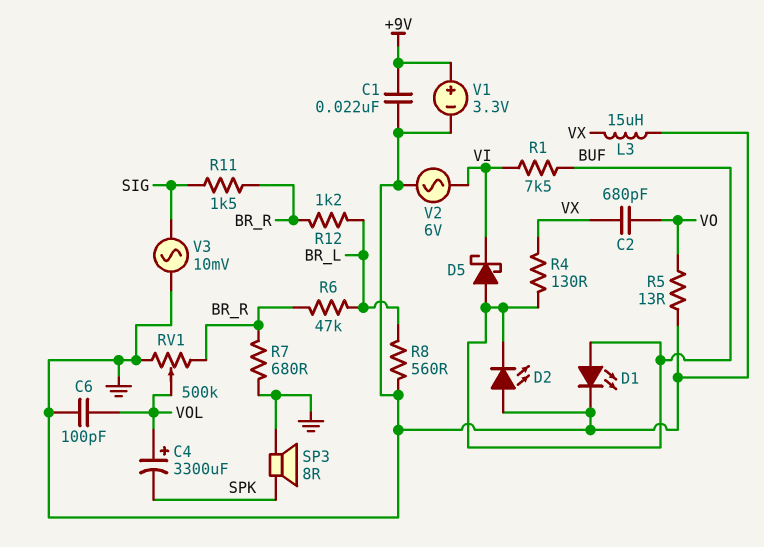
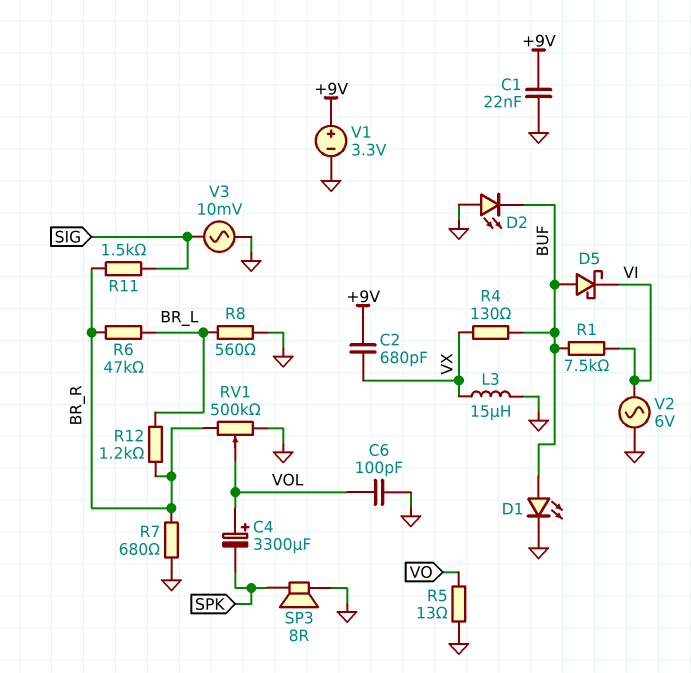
C2: 680pF (VO, VX) -> 680pF (+9V, VX)

